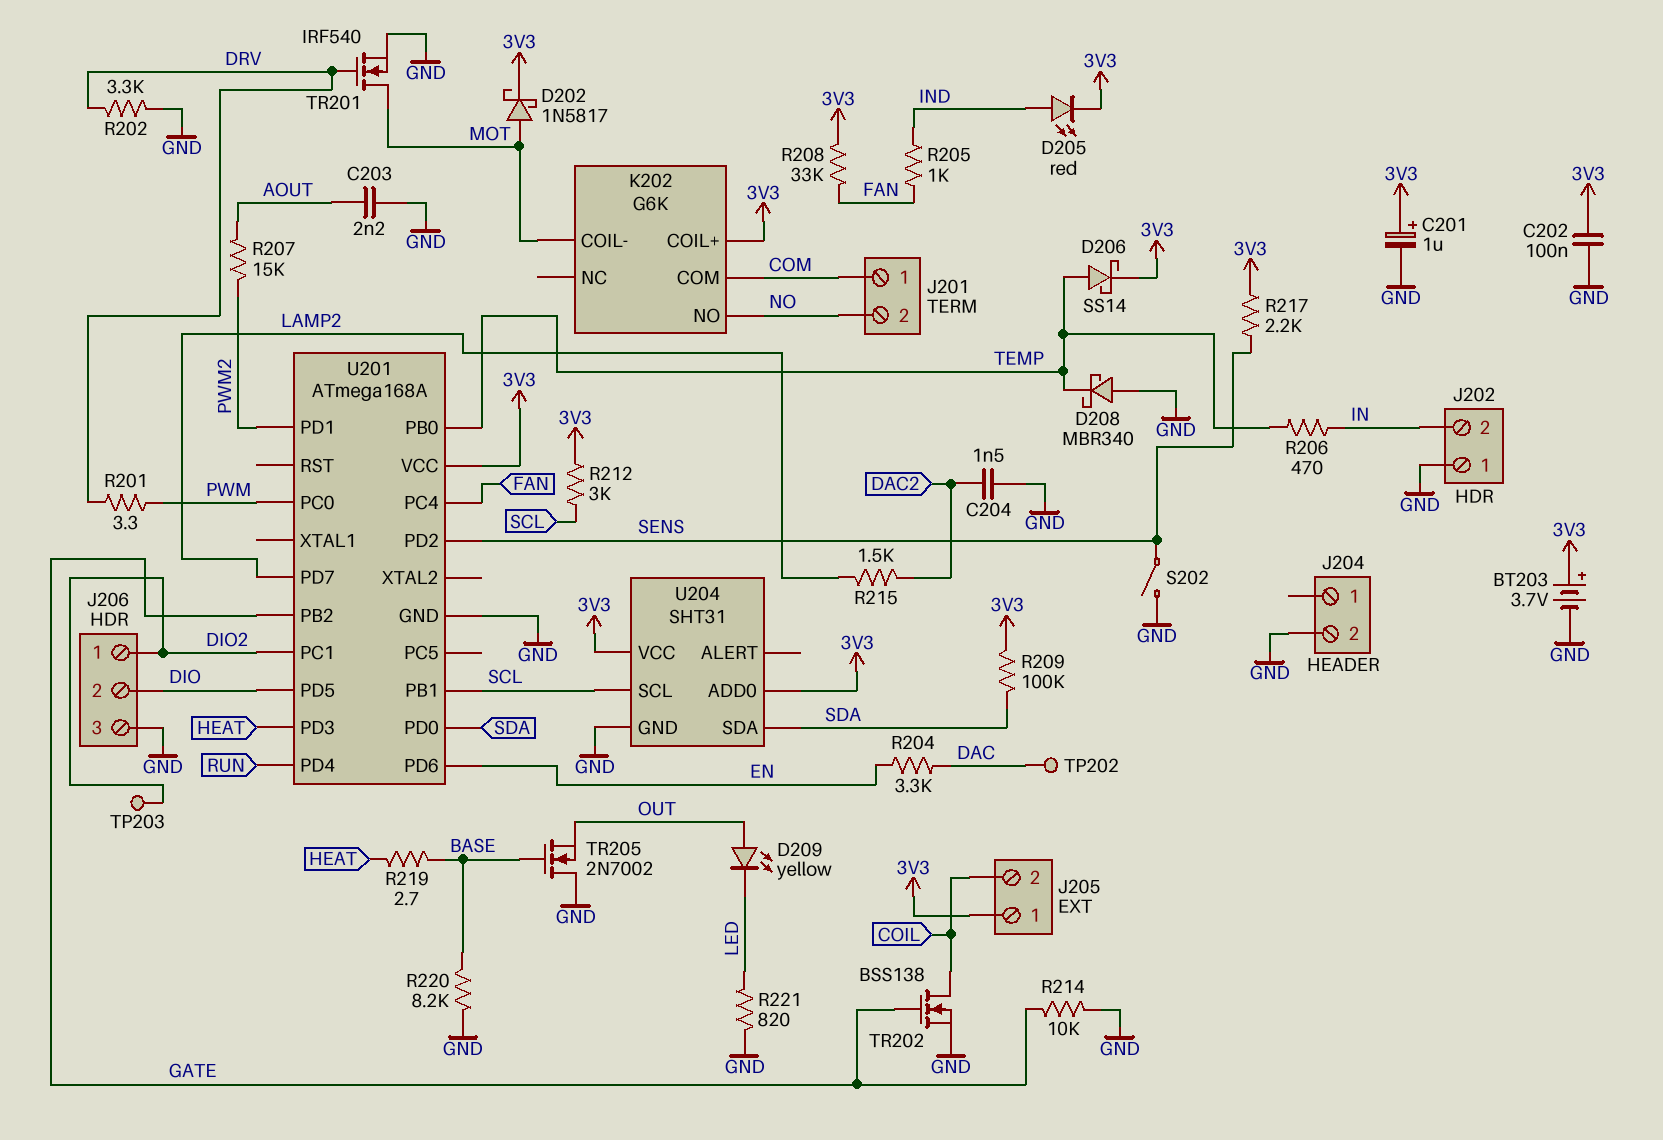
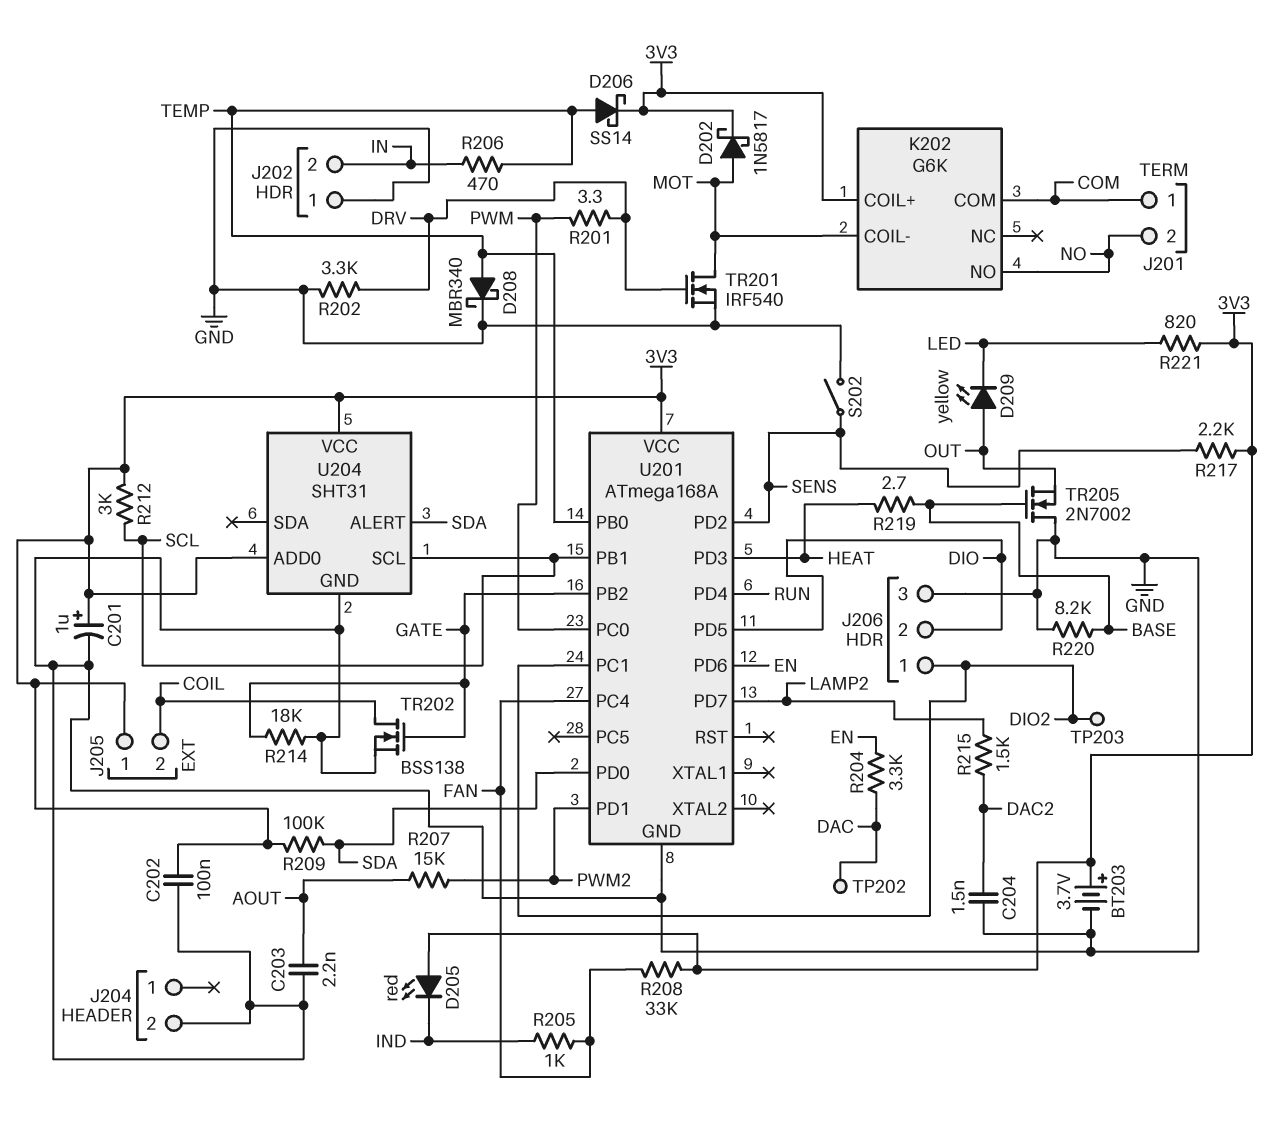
D205: LED red (A IND, K 3V3) -> LED red (A 3V3, K IND)
D208: schottky MBR340 (A GND, K TEMP) -> schottky MBR340 (A TEMP, K GND)
R214: 10k (GATE, GND) -> 18k (GATE, GND)
R221: 820 (GND, LED) -> 820 (3V3, LED)
U204 pin ALERT: none -> SDA
U204 pin SDA: SDA -> none

